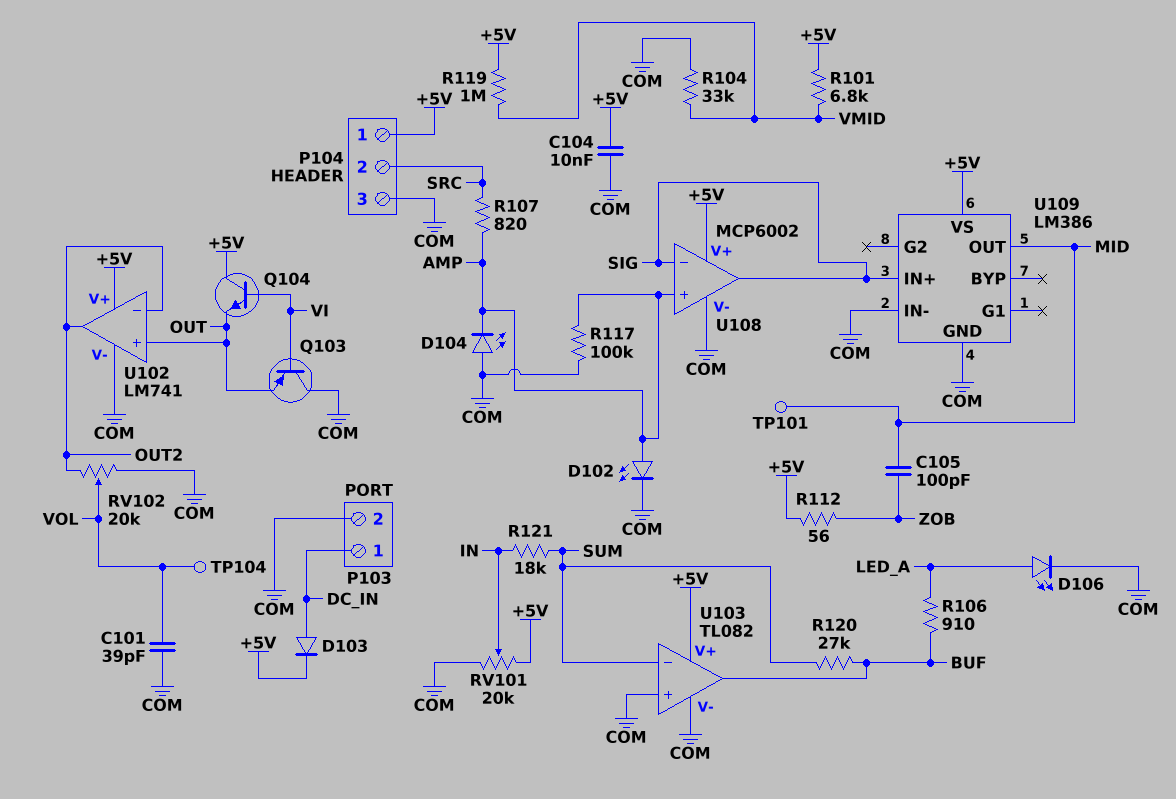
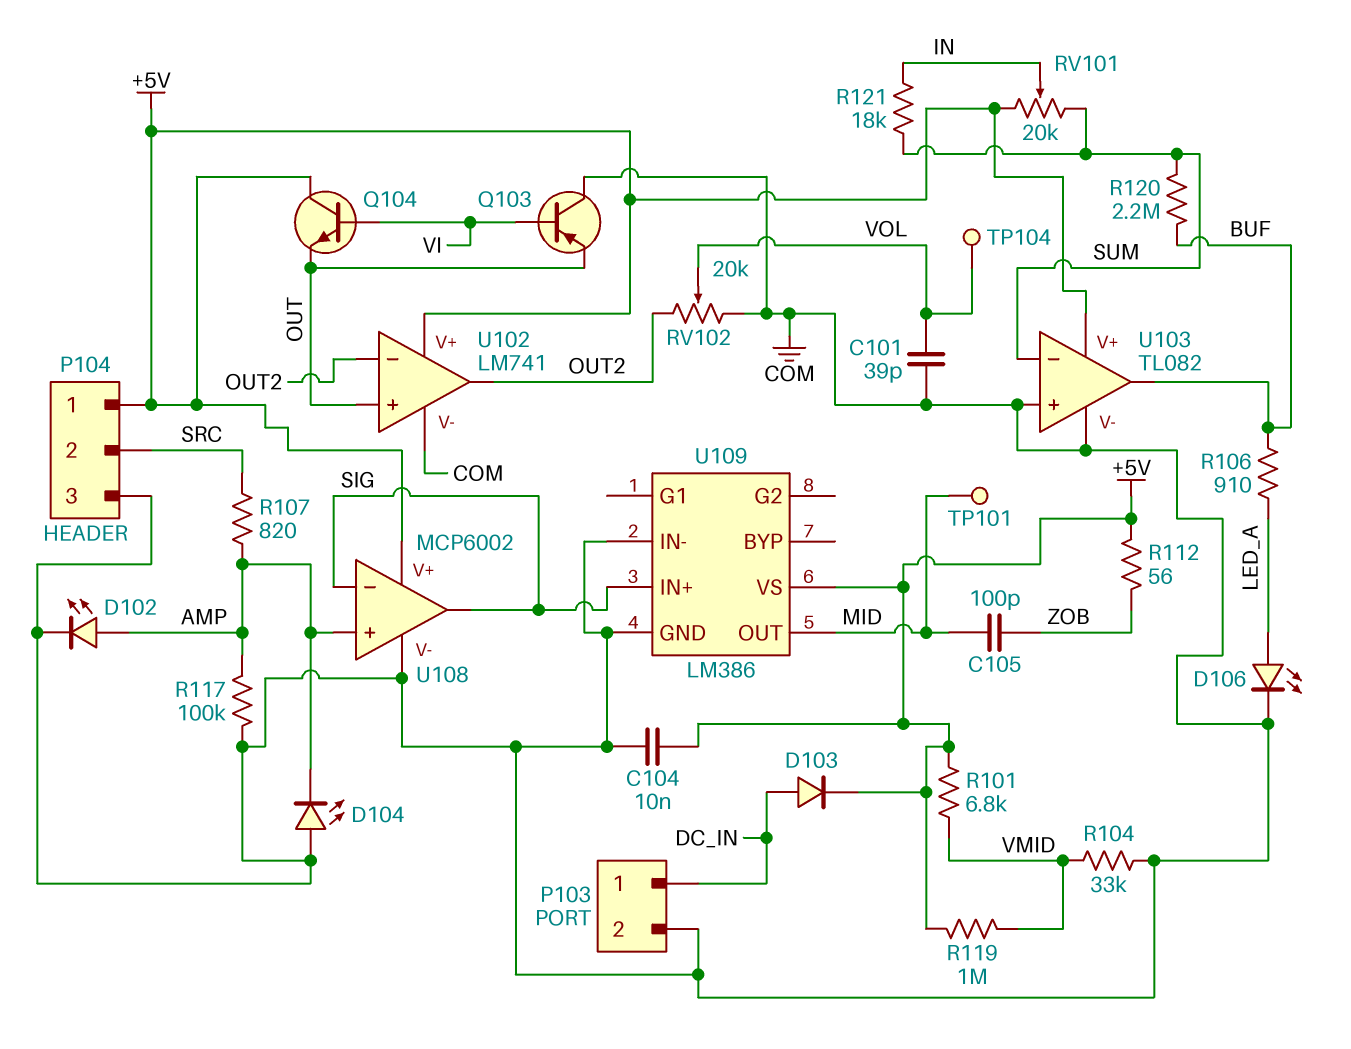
R120: 27k (BUF, SUM) -> 2.2M (BUF, SUM)
RV101: 20k (+5V, COM, wiper IN) -> 20k (+5V, SUM, wiper IN)

